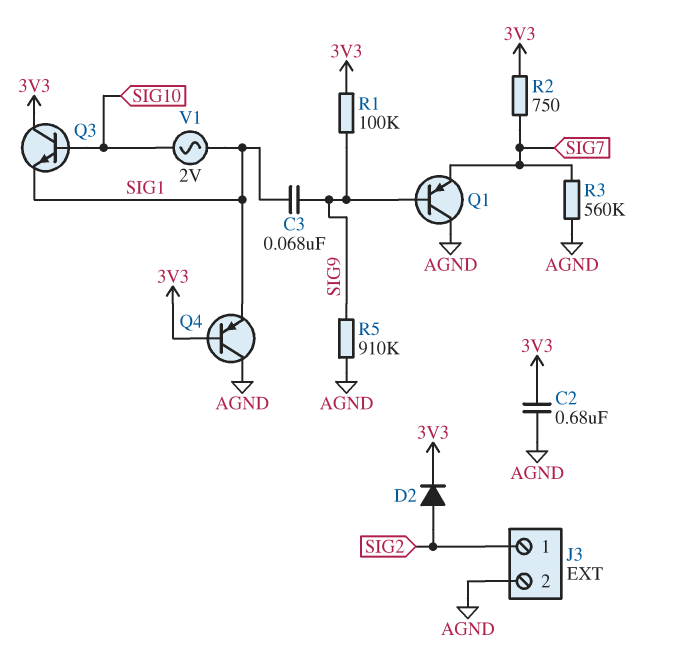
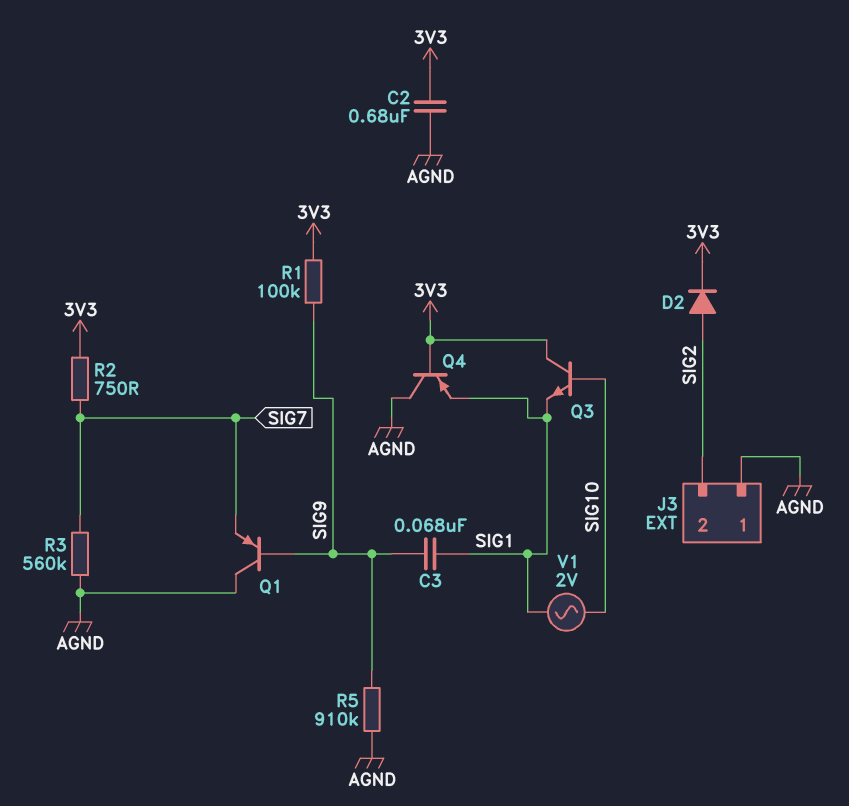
J3 pin 1: SIG2 -> AGND
J3 pin 2: AGND -> SIG2

